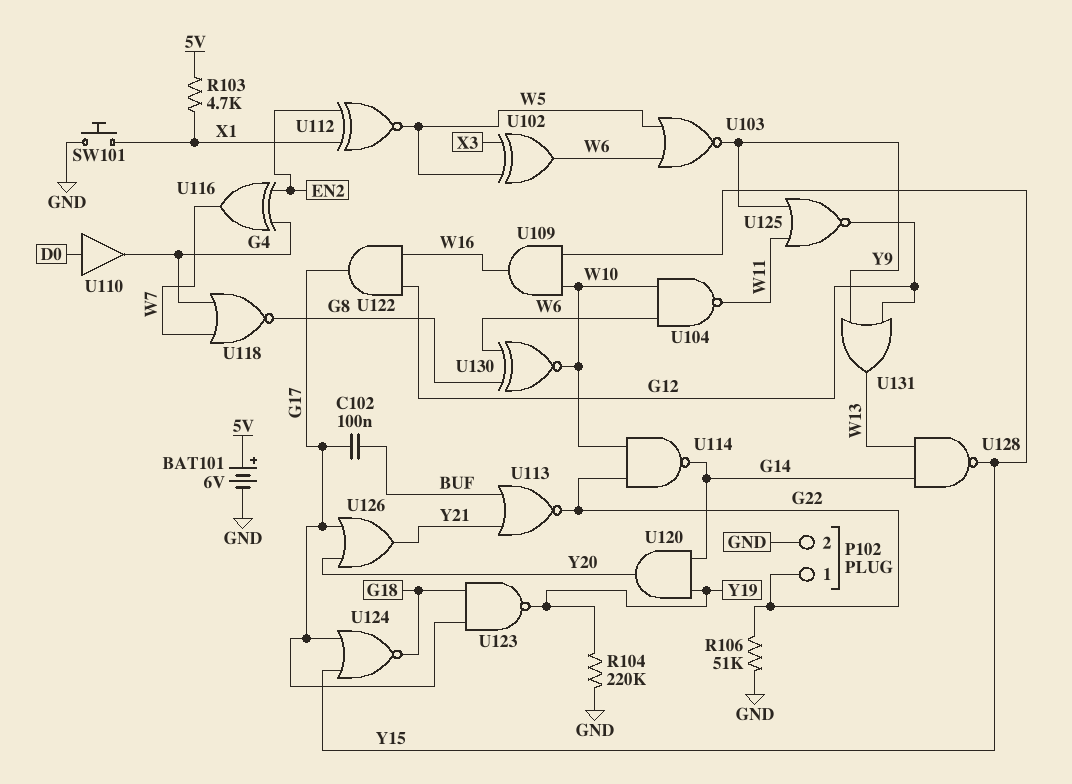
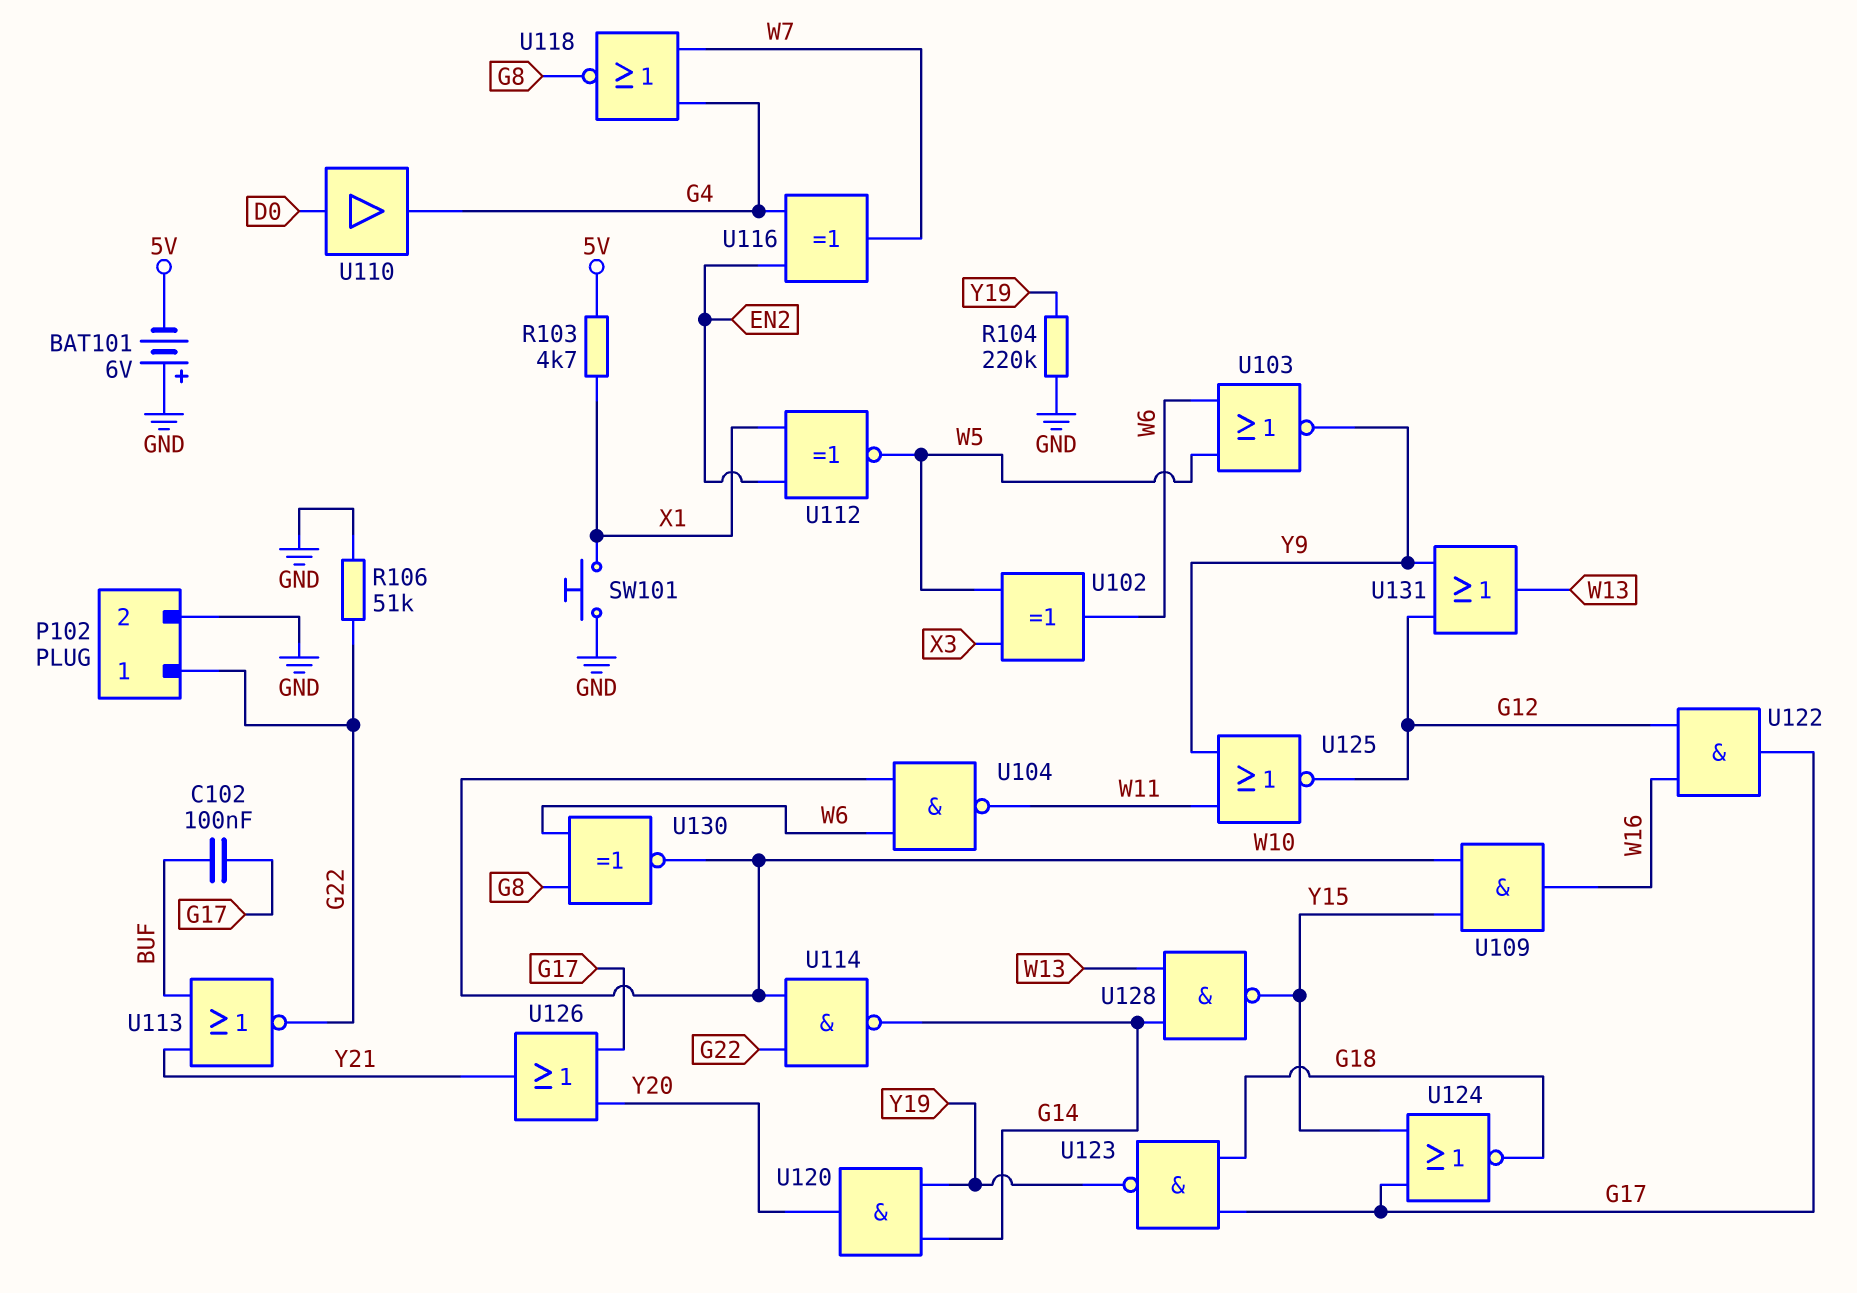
BAT101: 6V (plus 5V, minus GND) -> 6V (plus GND, minus 5V)

